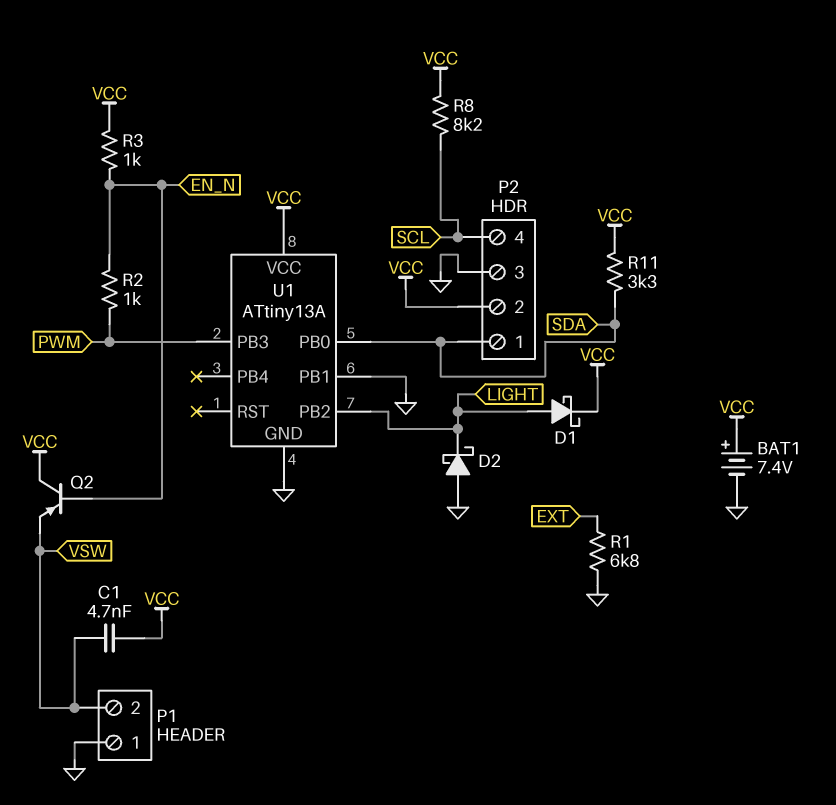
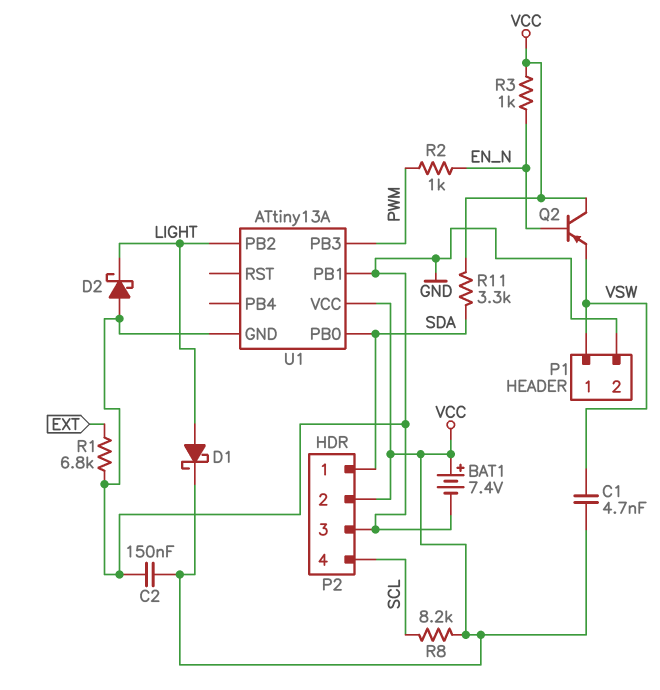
C2: none -> 150nF (GND, VCC)
P1 pin 1: GND -> VSW
P1 pin 2: VSW -> GND

